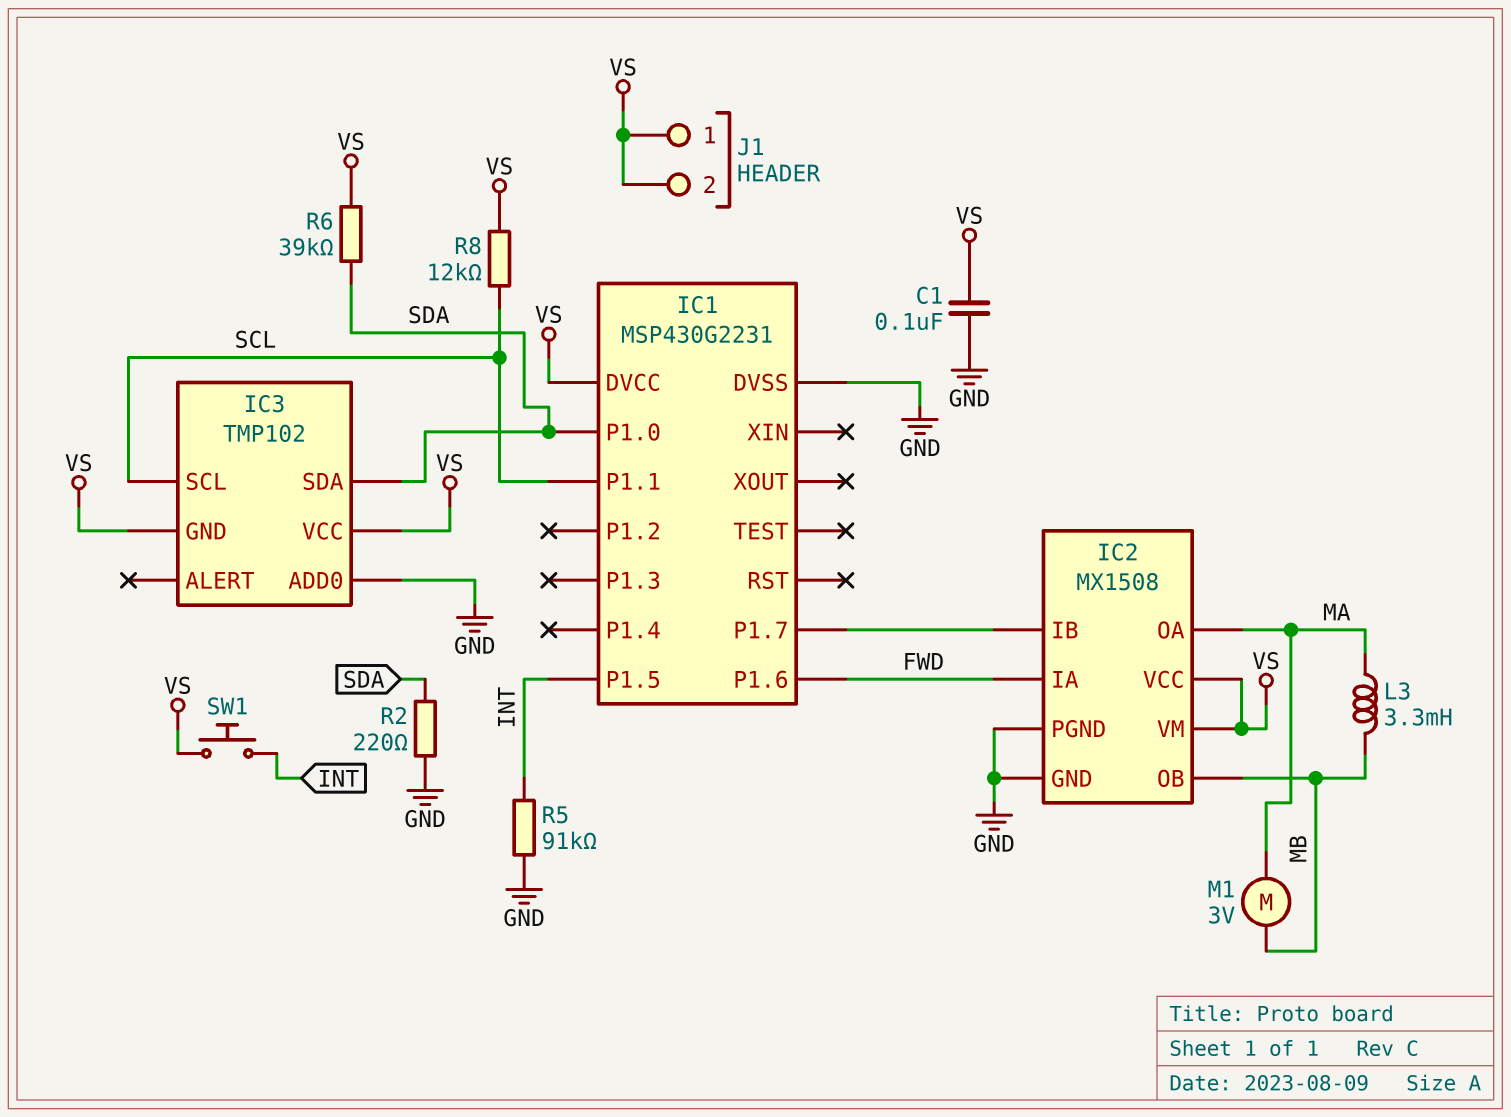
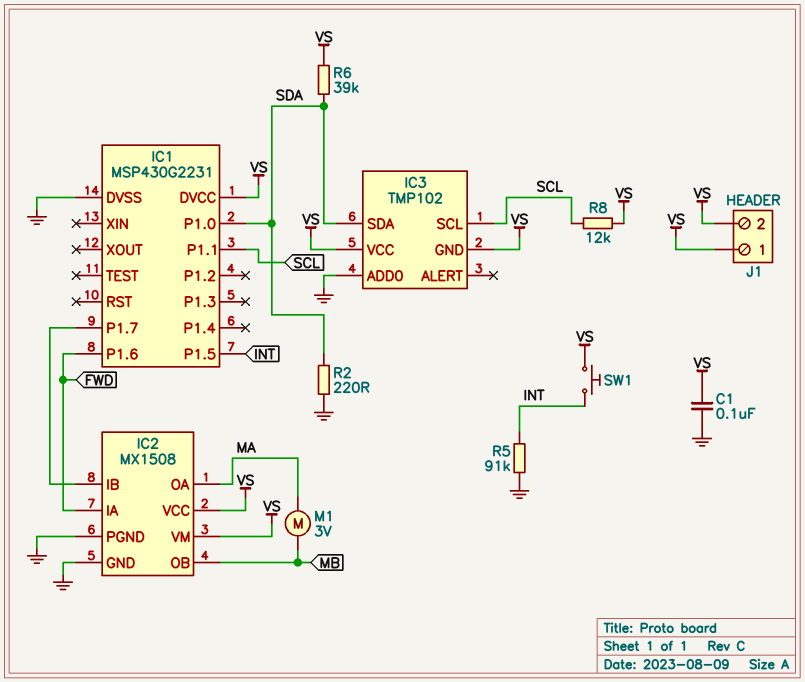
L3: 3.3mH (MA, MB) -> none

